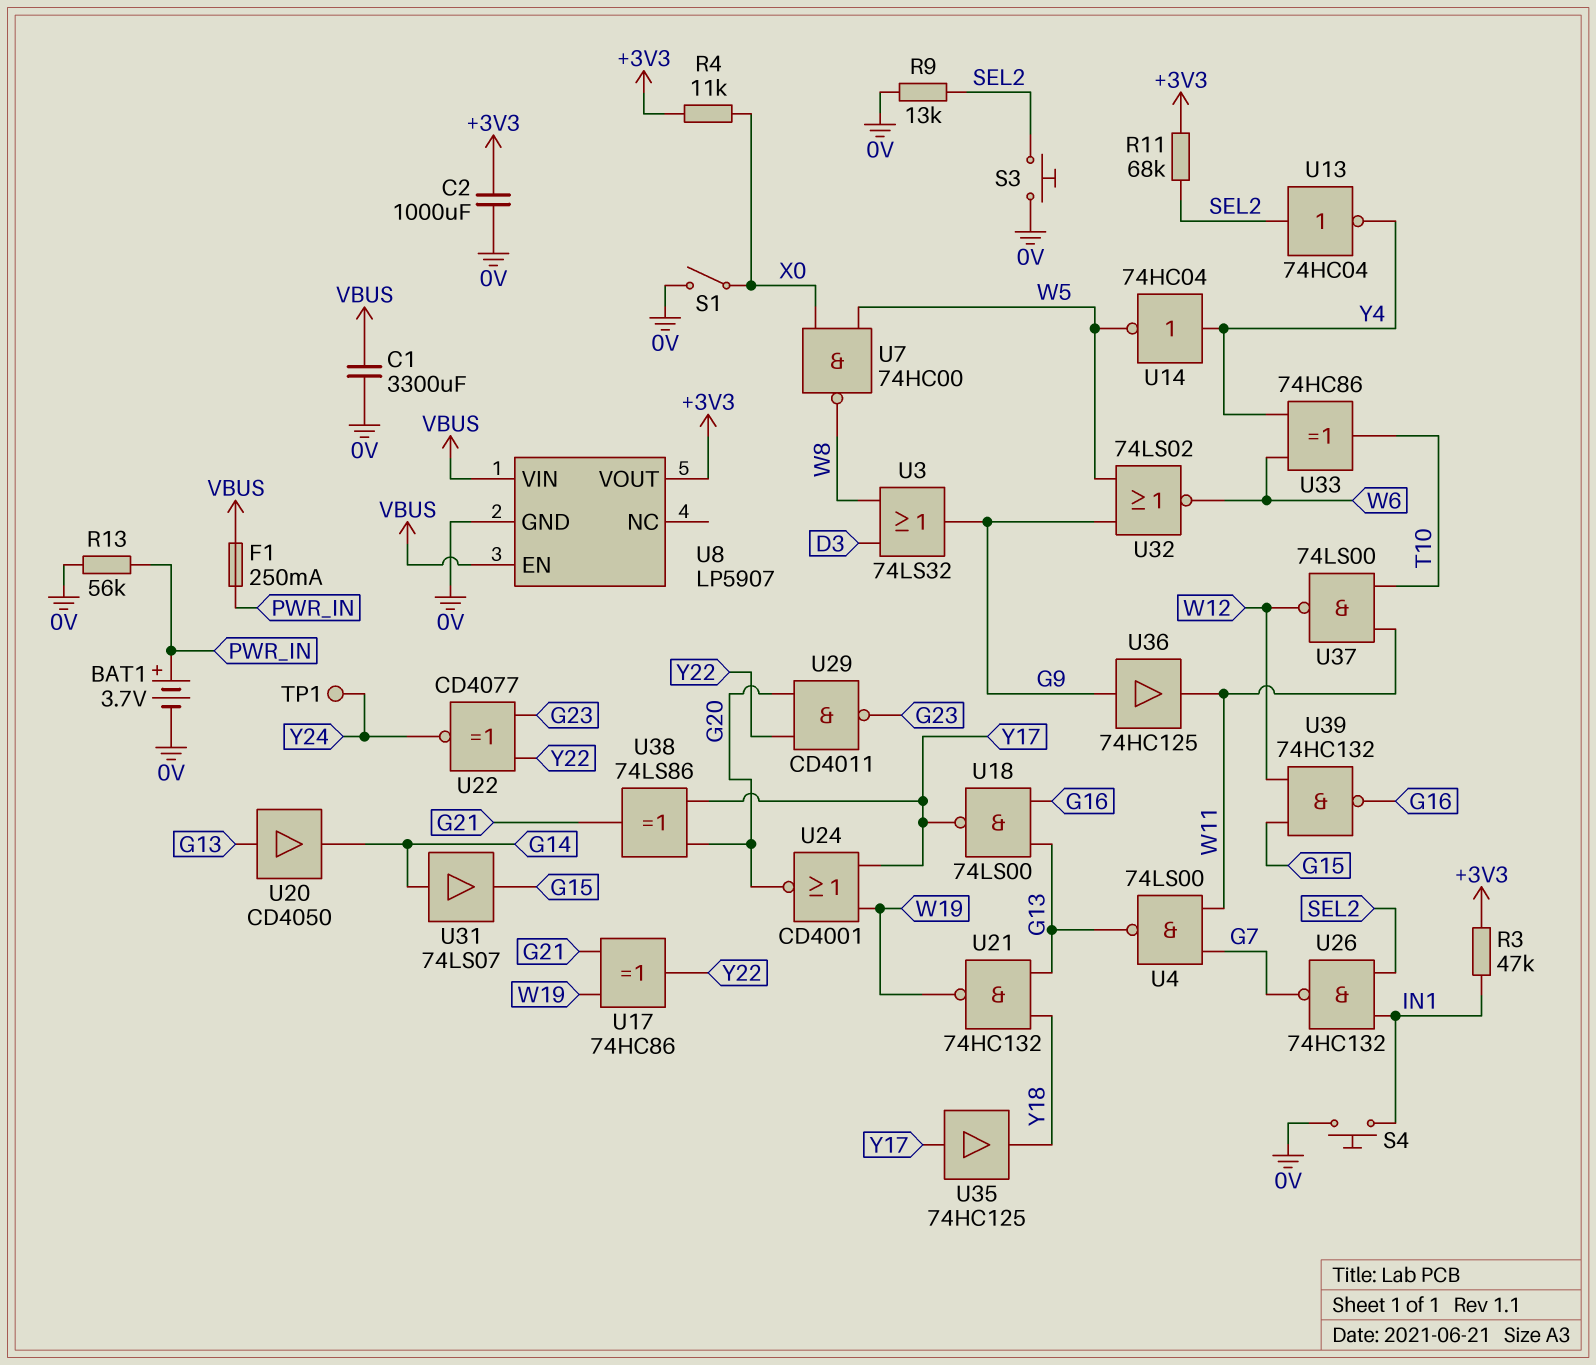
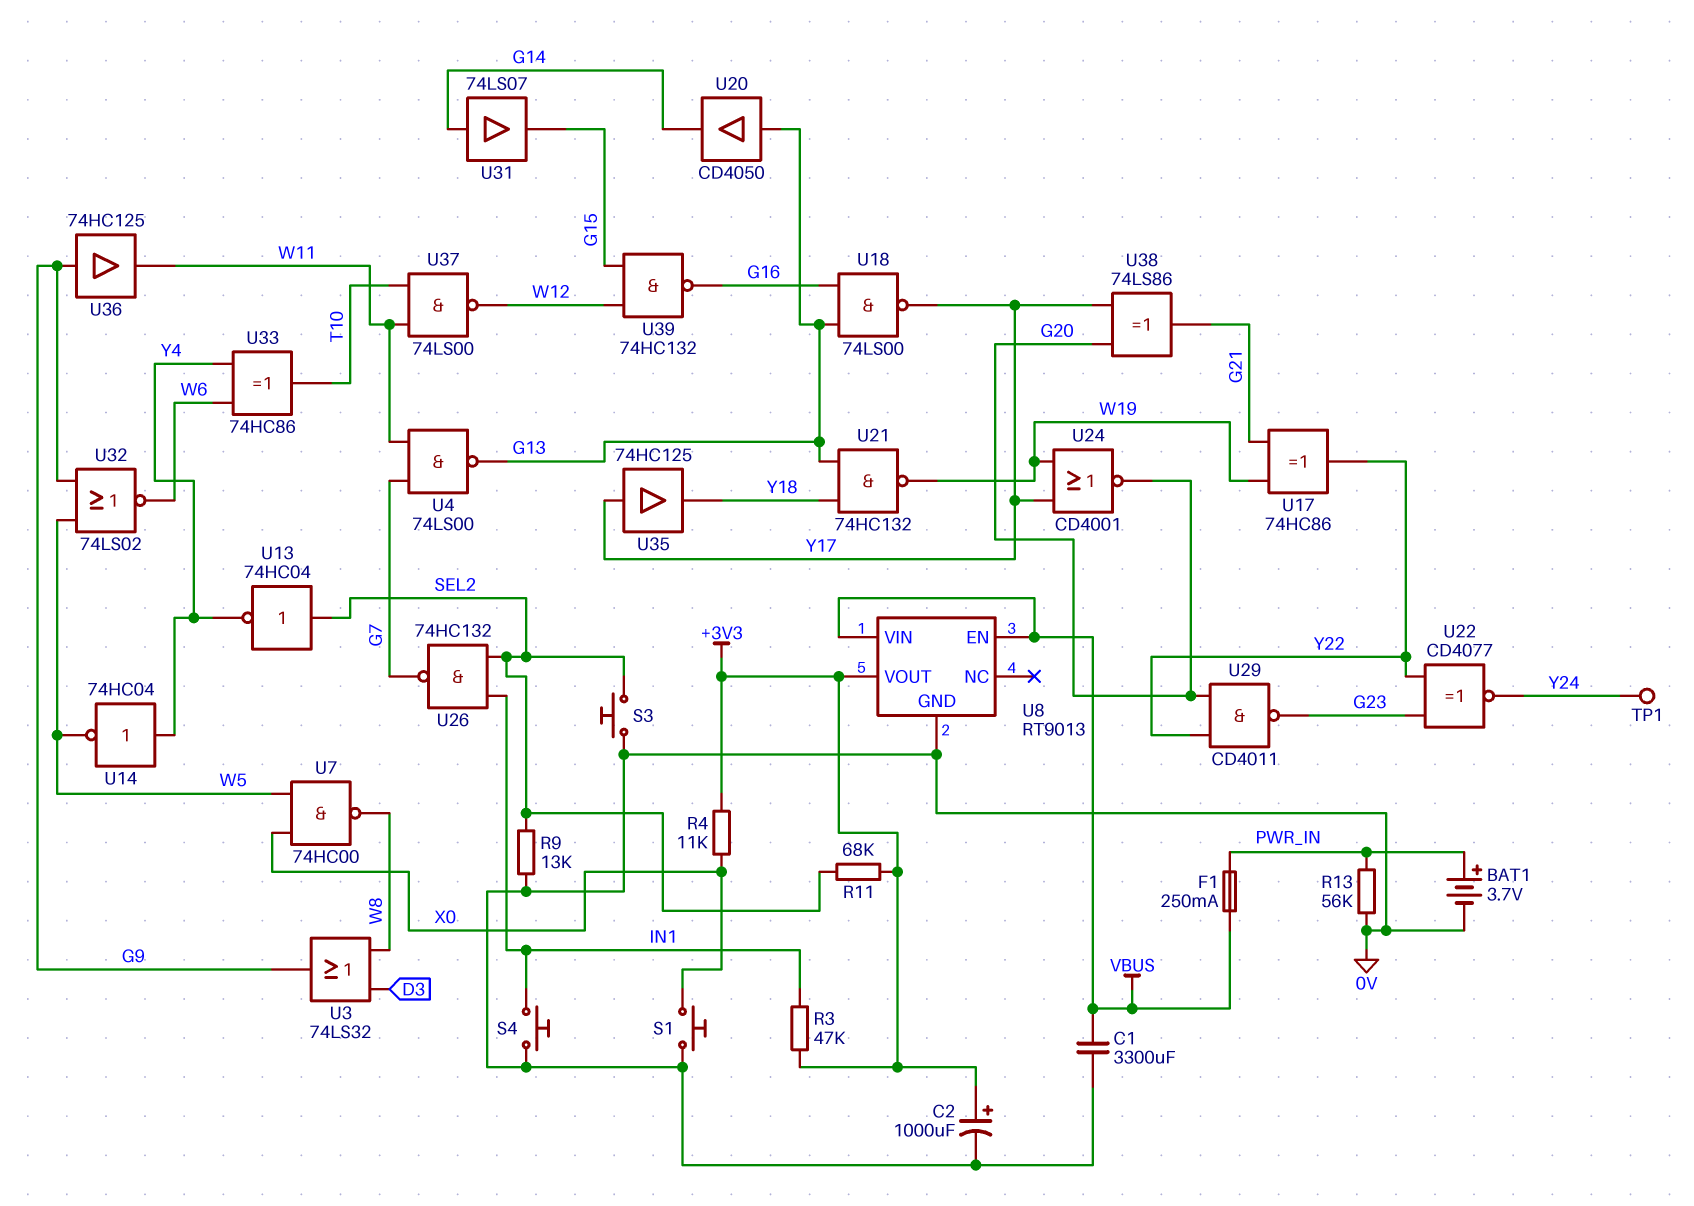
C2: 1000uF (+3V3, 0V) -> 1000uF (plus +3V3, minus 0V)
S1: switch (0V, X0) -> button (0V, X0)
U8: LP5907 -> RT9013

